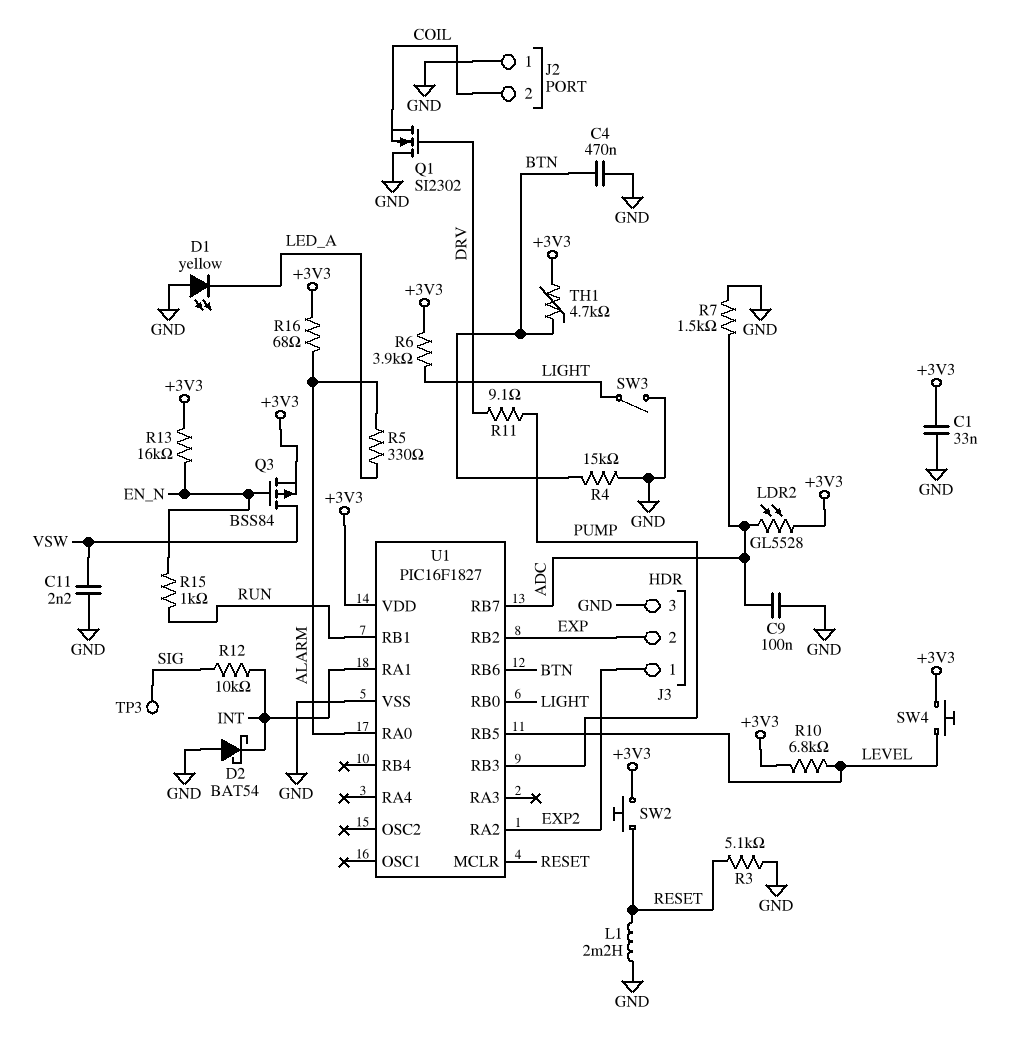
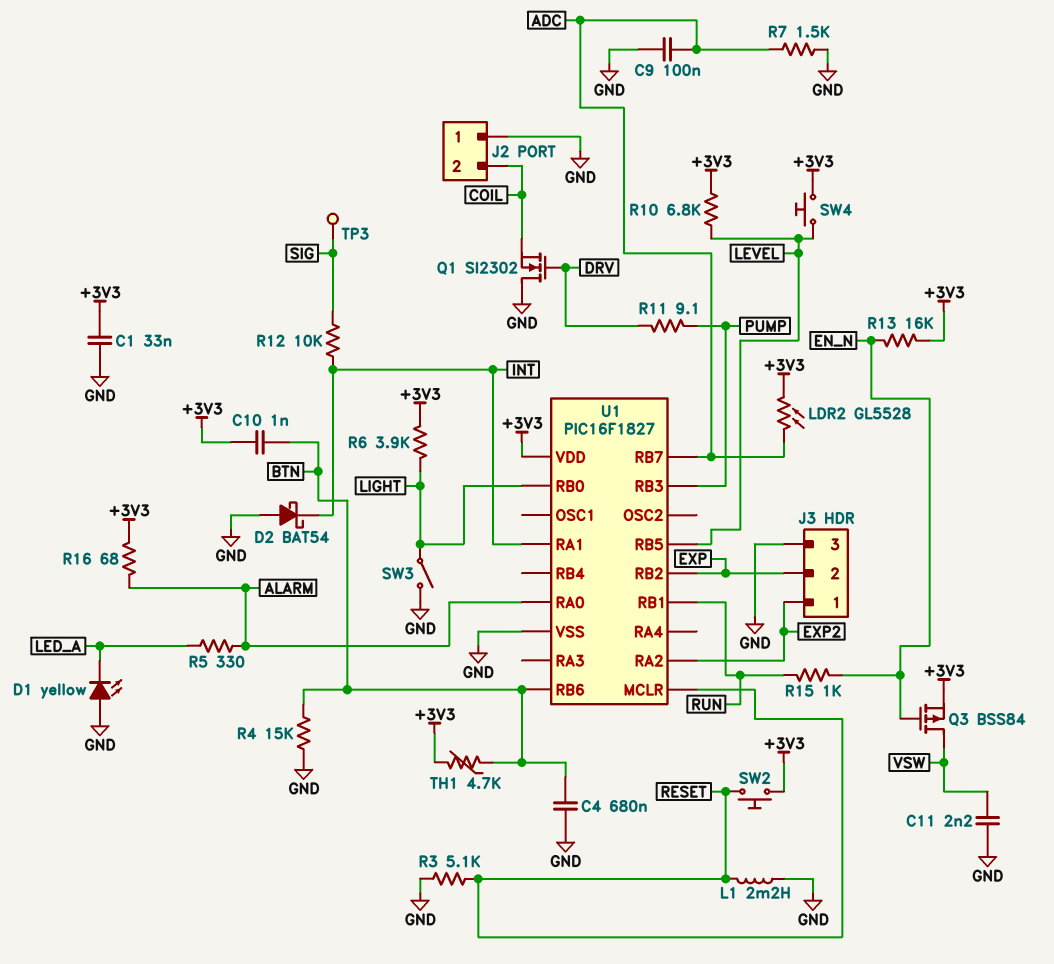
C4: 470nF (BTN, GND) -> 680nF (BTN, GND)
C10: none -> 1nF (+3V3, BTN)

